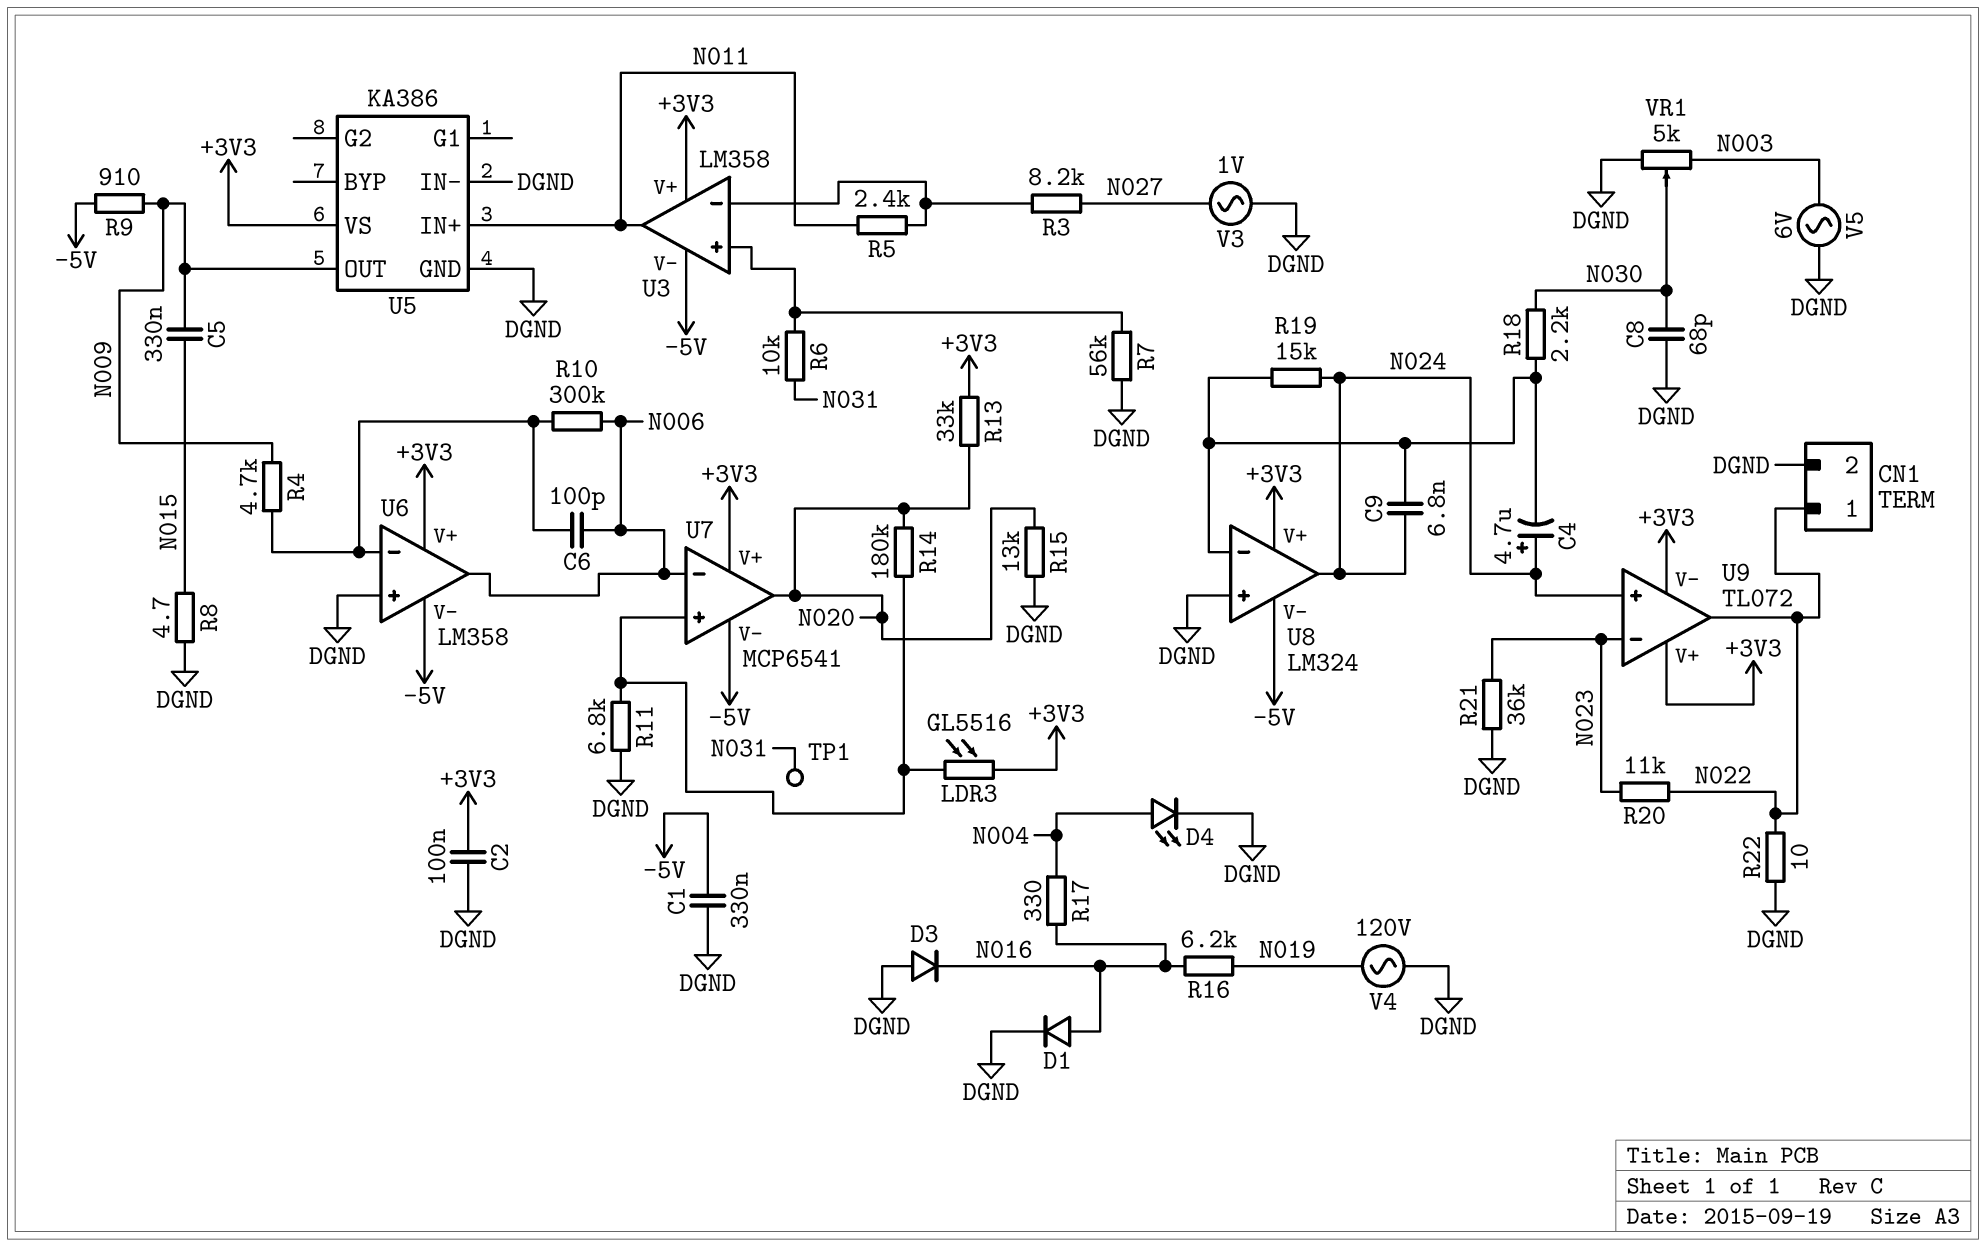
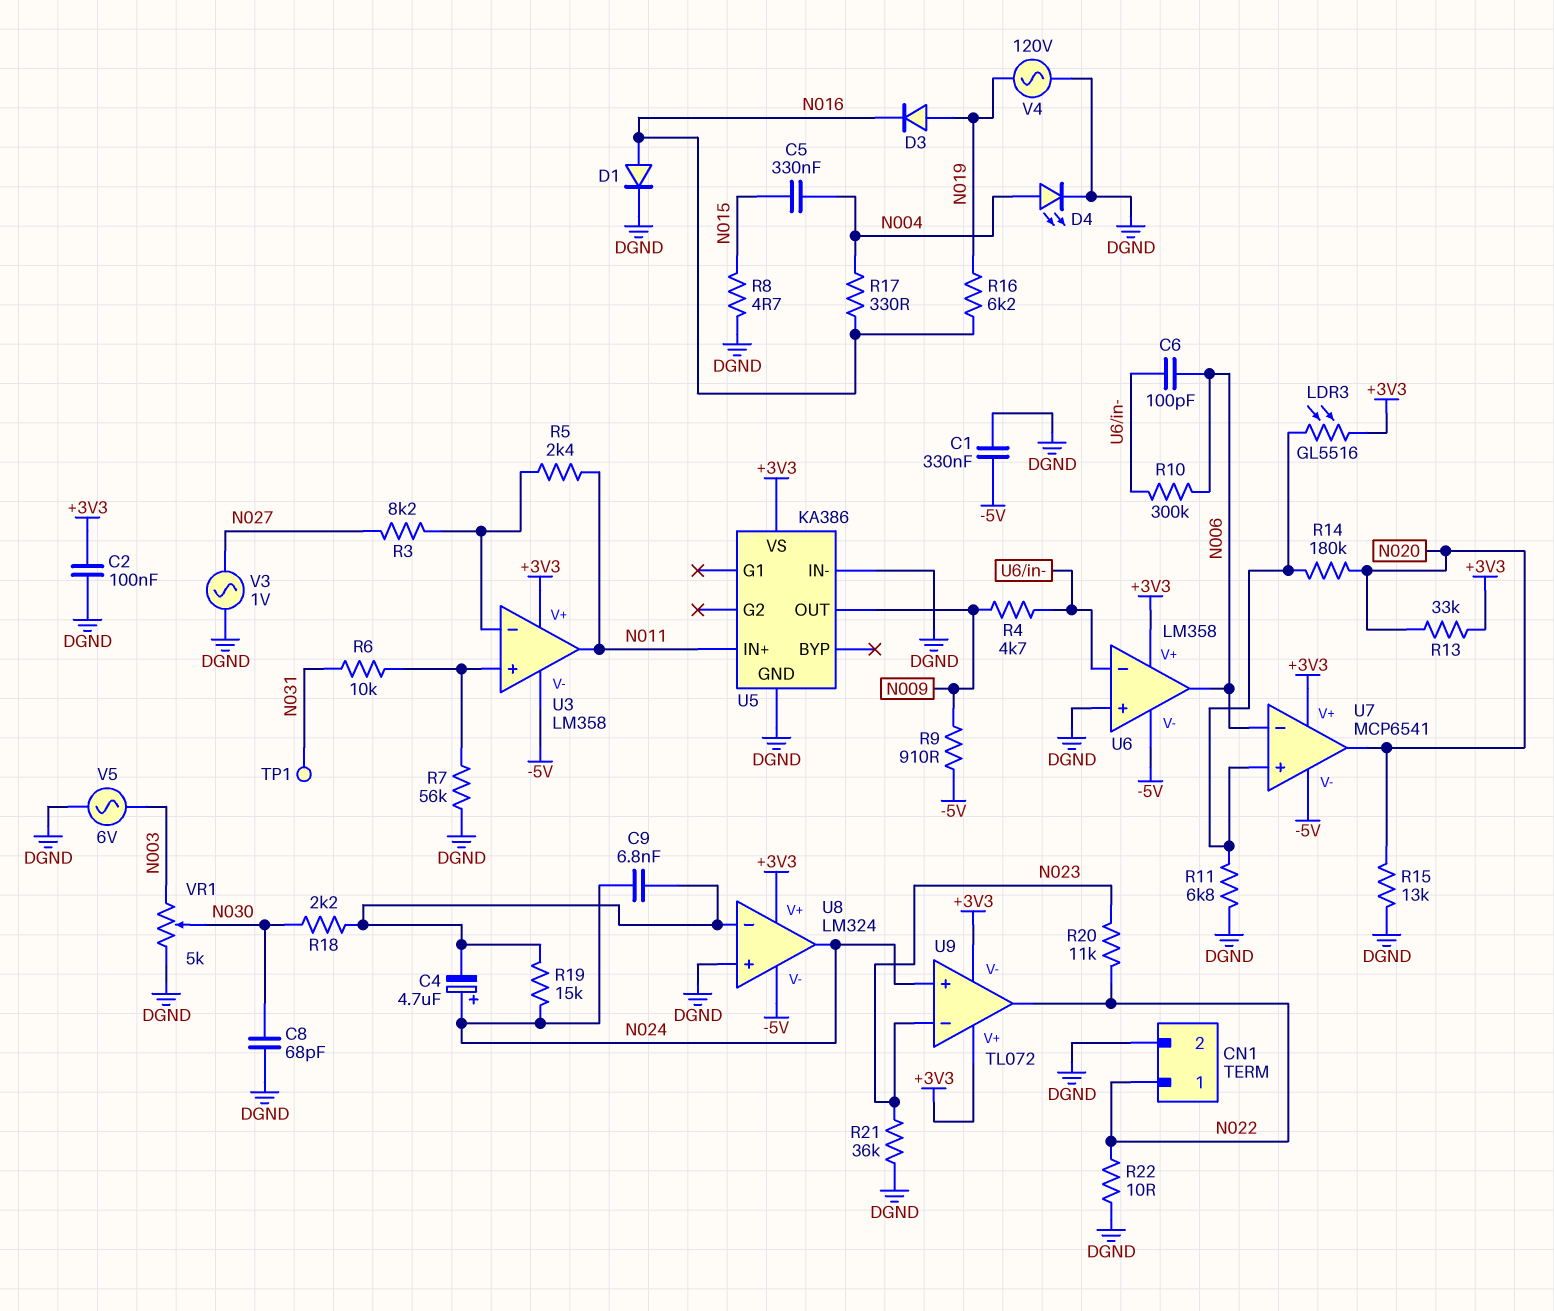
C5: 330nF (N009, N015) -> 330nF (N004, N015)
D3: diode (A DGND, K N016) -> diode (A N019, K N016)

